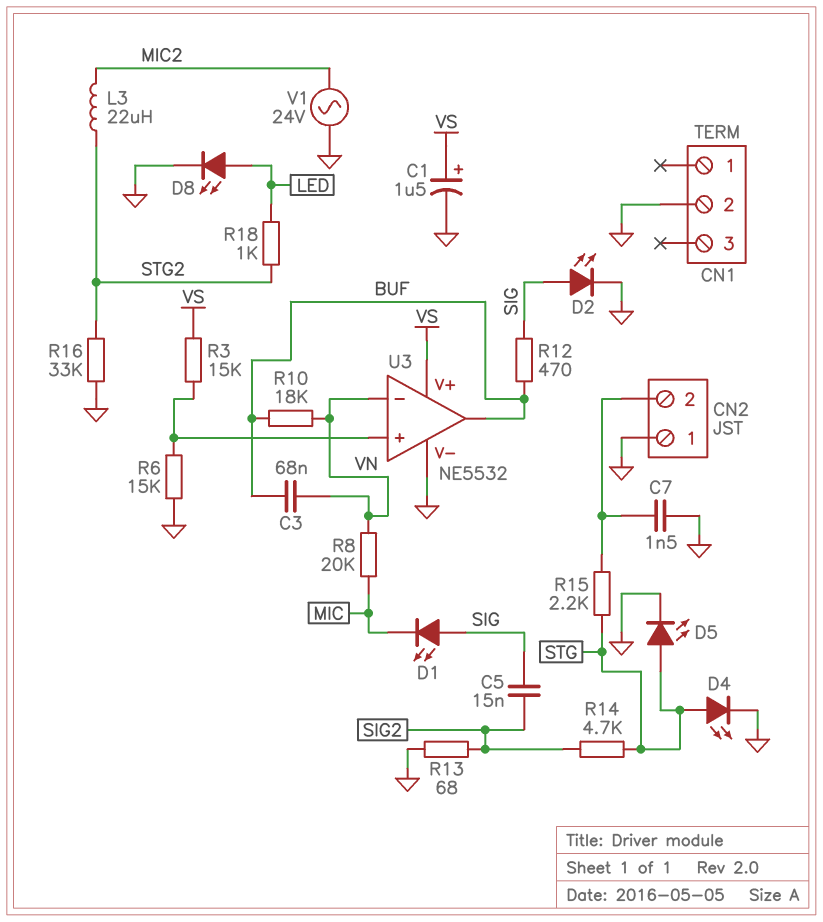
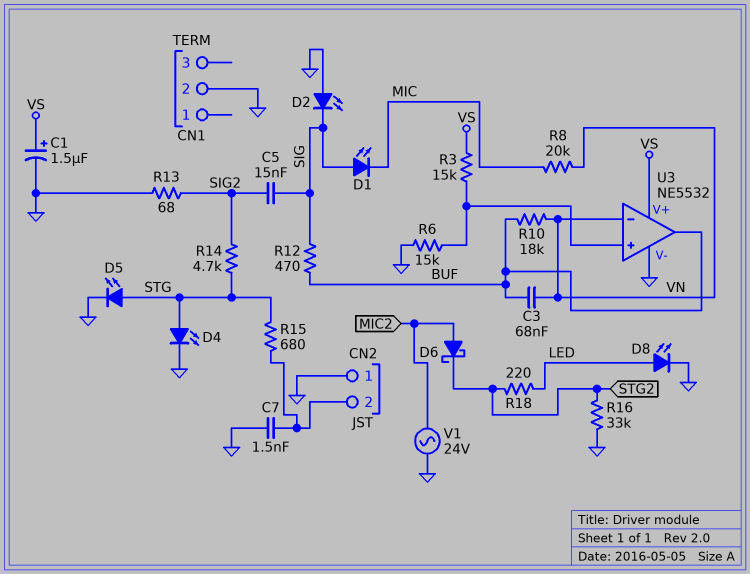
D2: LED (A SIG, K GND) -> LED (A GND, K SIG)
D6: none -> schottky (A MIC2, K STG2)
L3: 22uH (MIC2, STG2) -> none
R15: 2.2k (CN2/2, STG) -> 680 (CN2/2, STG)
R18: 1k (LED, STG2) -> 220 (LED, STG2)

